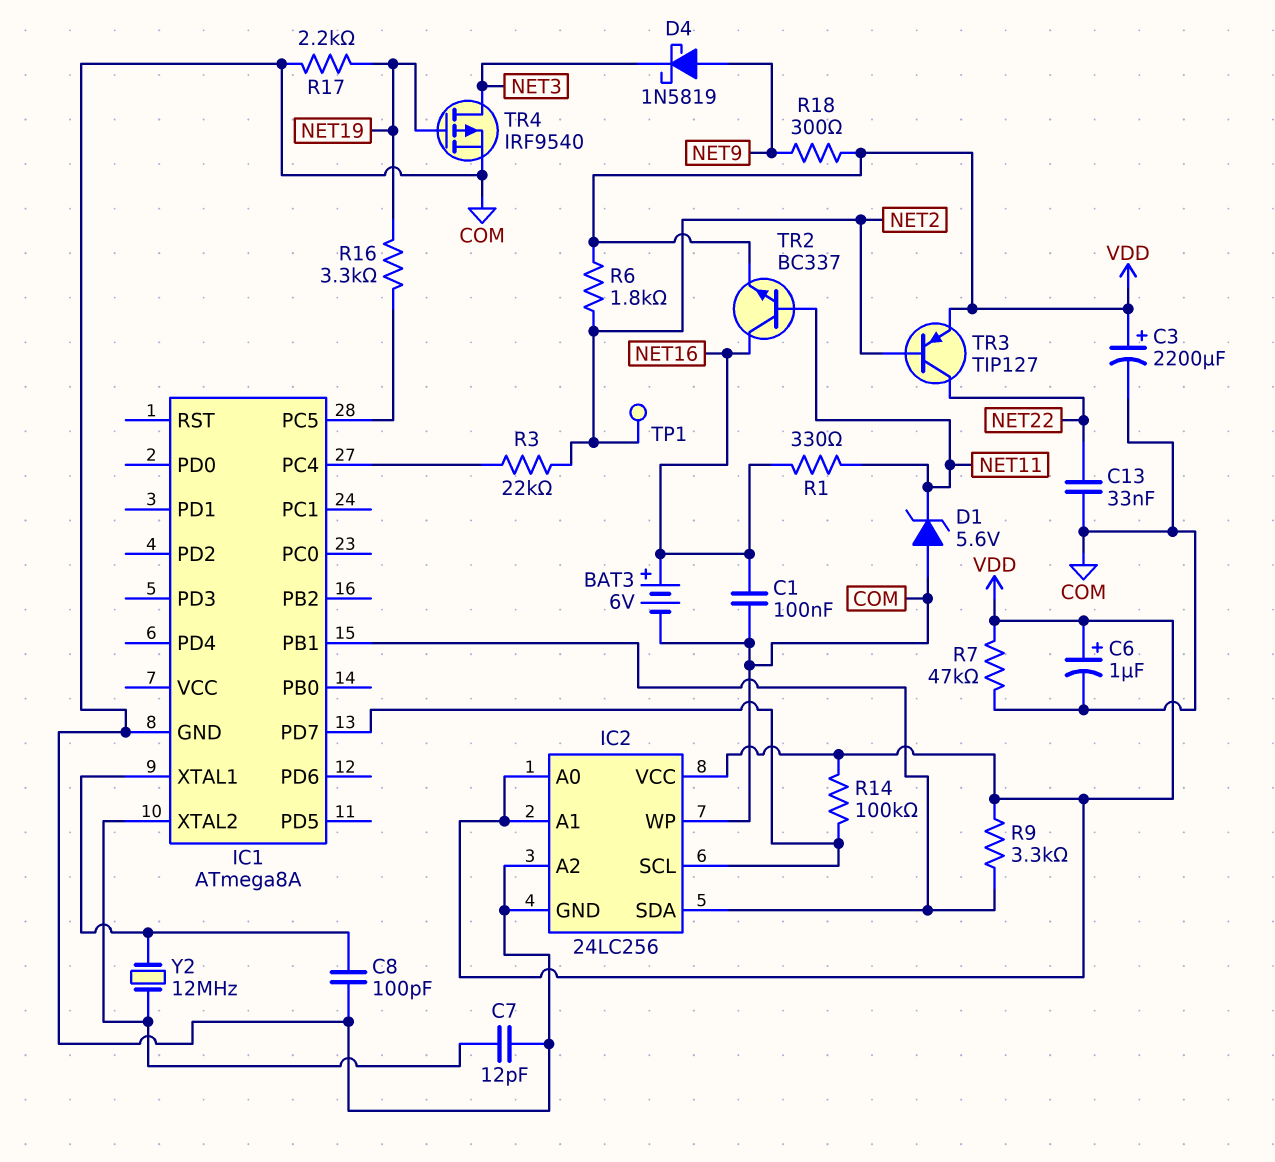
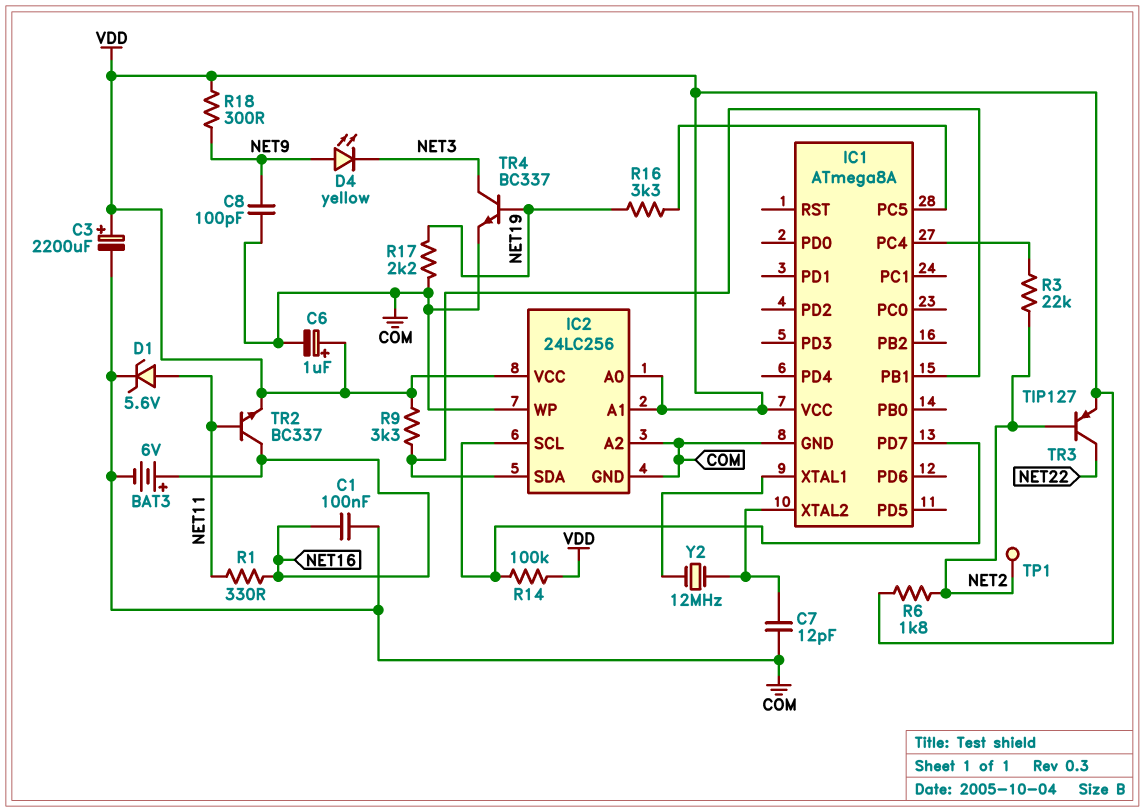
C8: 100pF (COM, IC1/XTAL1) -> 100pF (COM, NET9)
C13: 33nF (COM, NET22) -> none
D1: zener 5.6V (A COM, K NET11) -> zener 5.6V (A NET11, K COM)
D4: schottky 1N5819 (A NET9, K NET3) -> LED yellow (A NET9, K NET3)
IC1 pin VCC: none -> VDD
R7: 47k (COM, VDD) -> none
TR4: PMOS IRF9540 (G NET19, D NET3, S COM) -> NPN BC337 (B NET19, C NET3, E COM)

